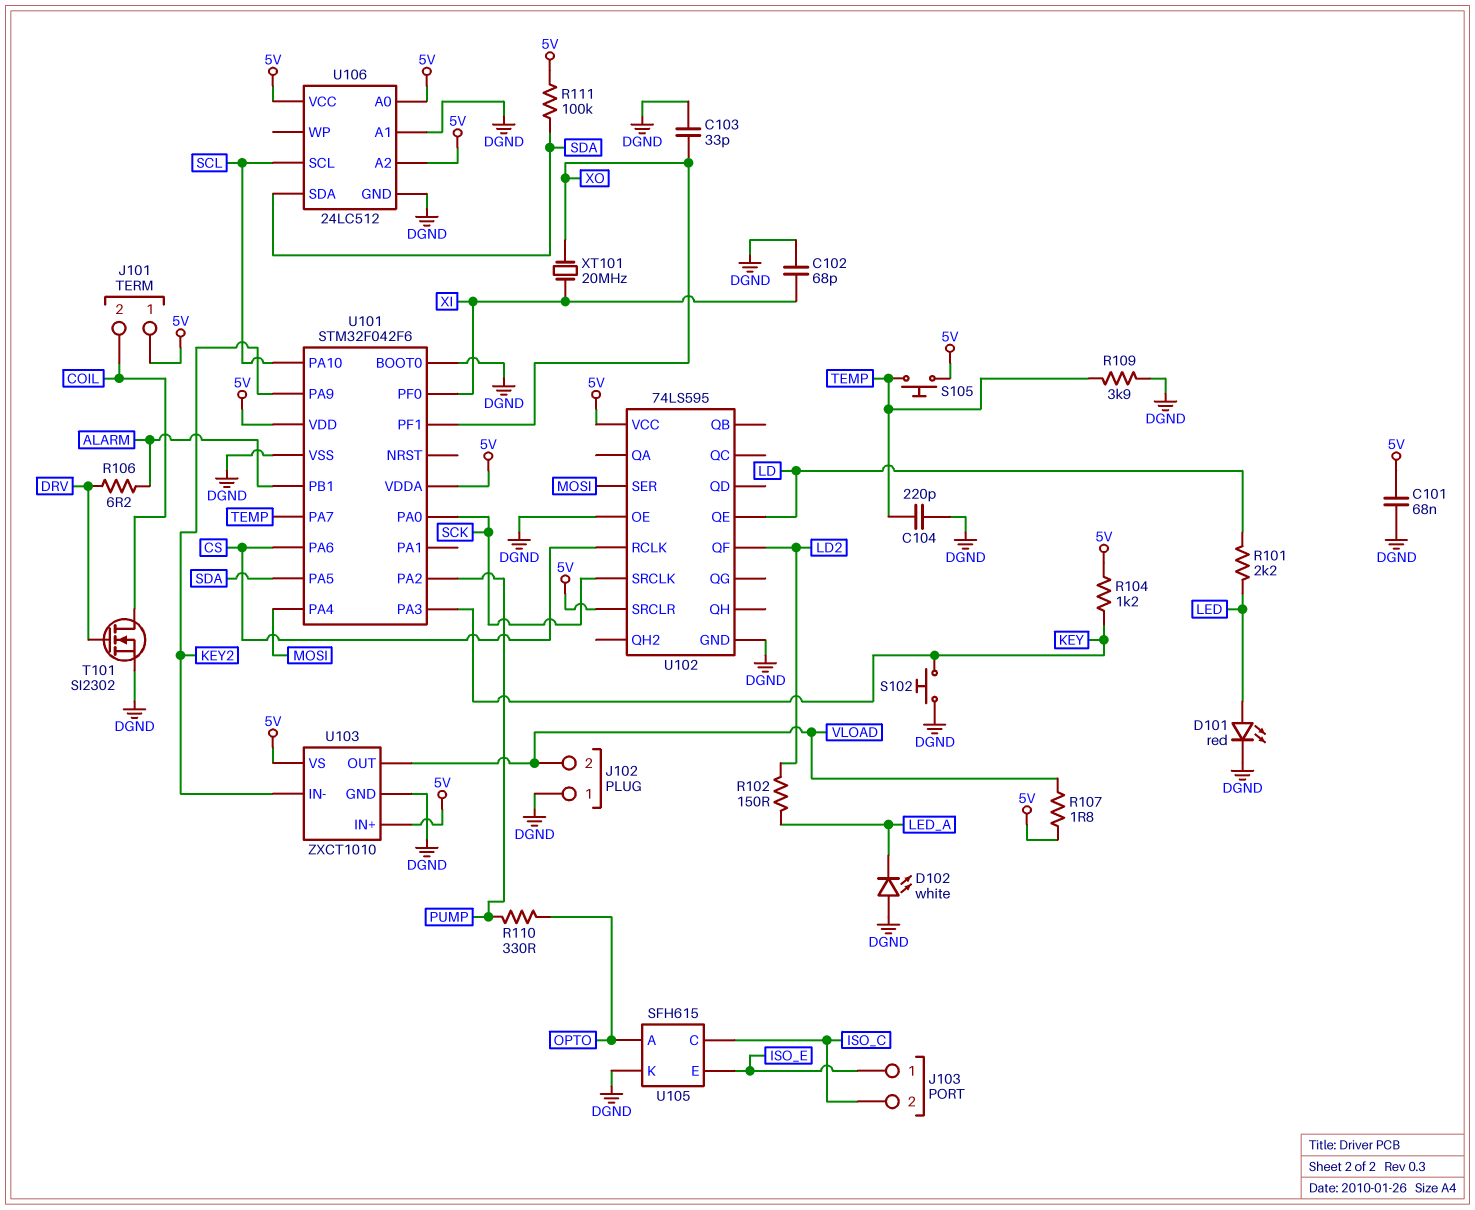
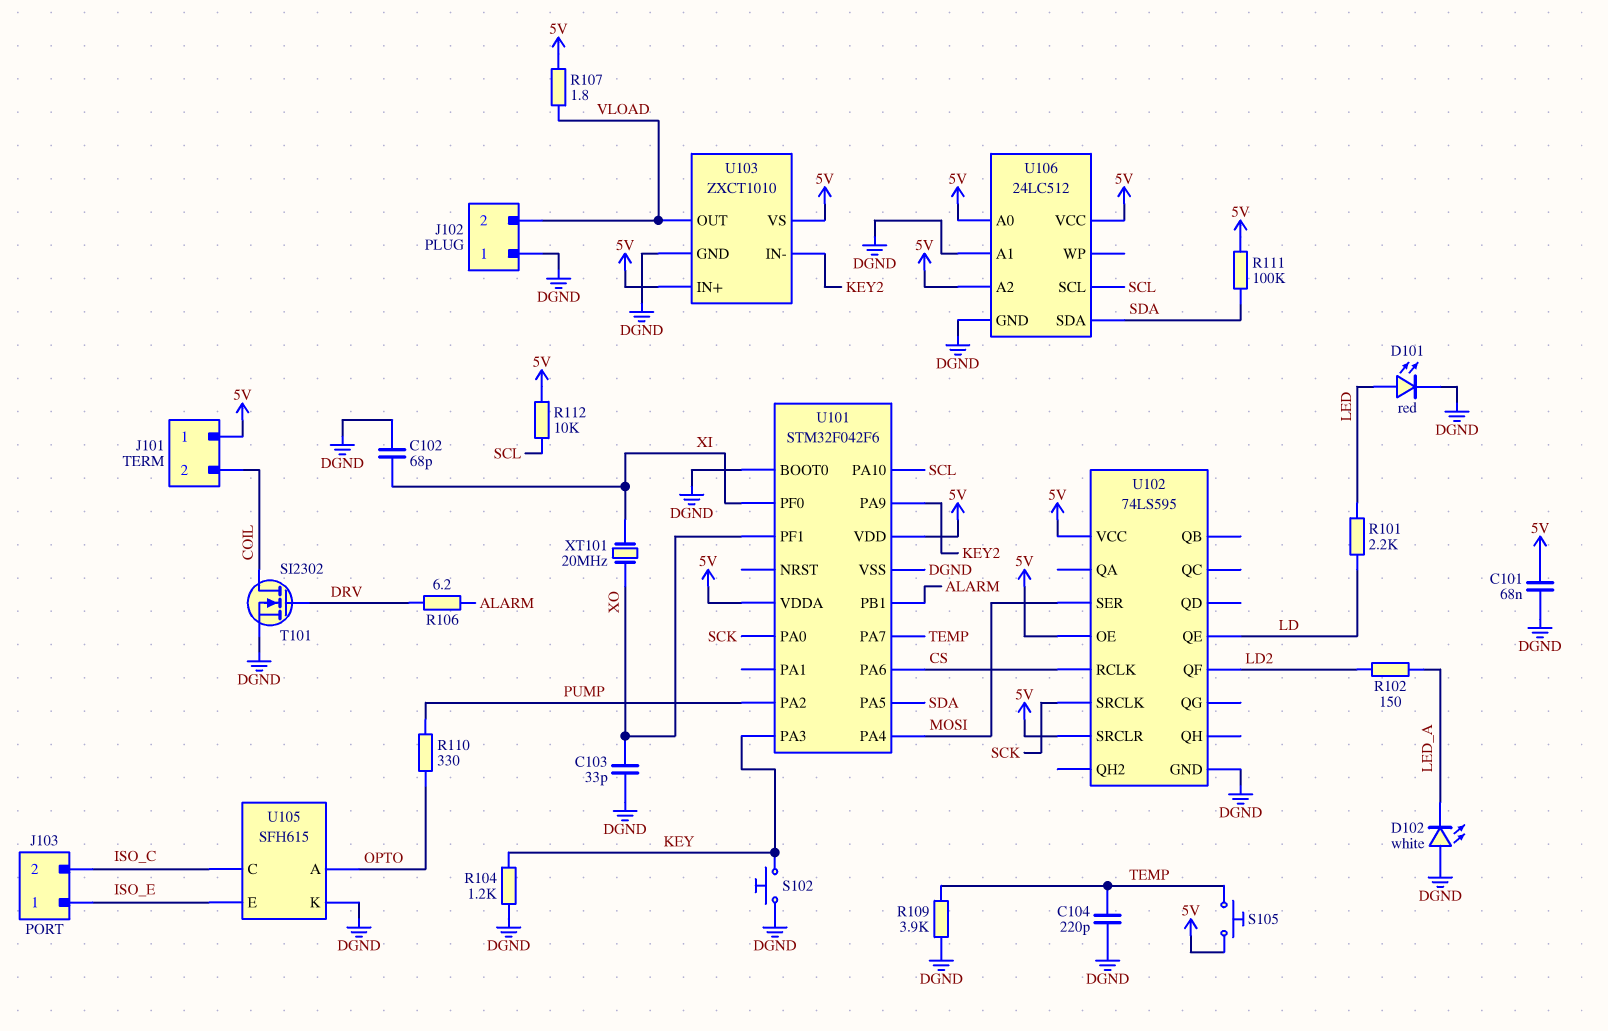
R104: 1.2k (5V, KEY) -> 1.2k (DGND, KEY)
R112: none -> 10k (5V, SCL)
U102 pin OE: DGND -> 5V

